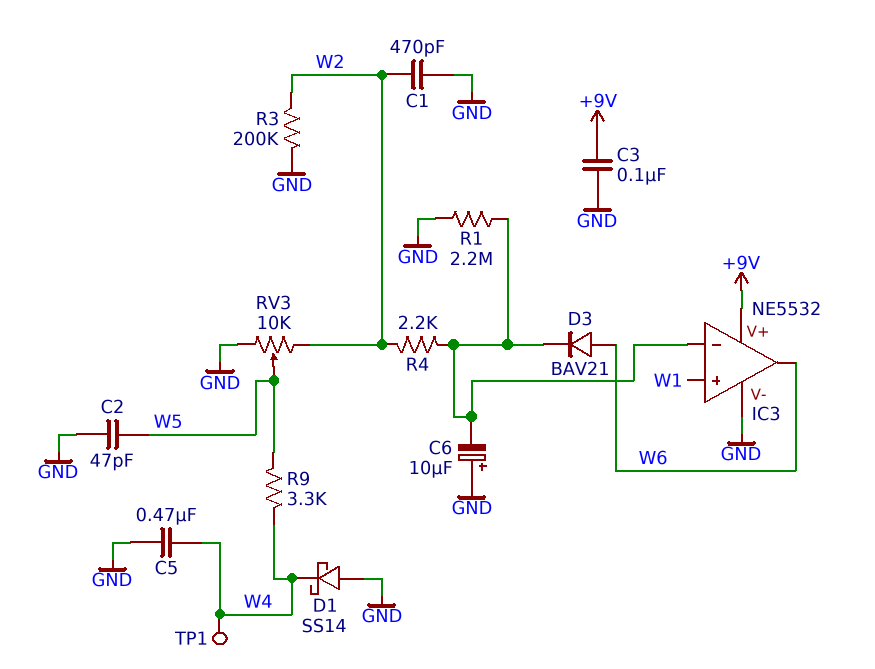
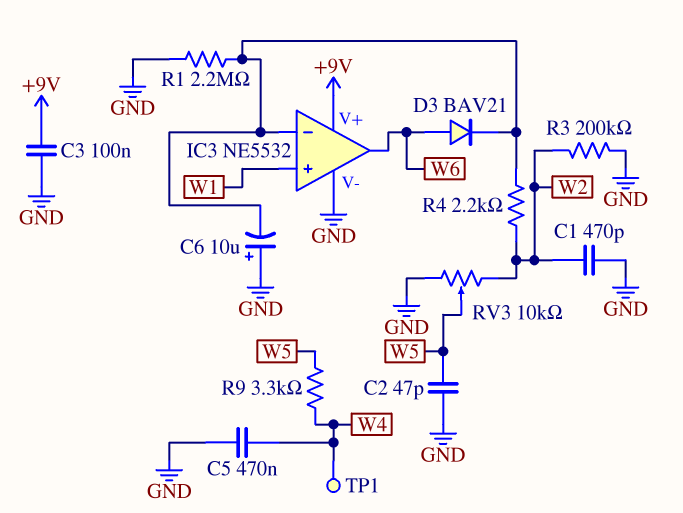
D1: schottky SS14 (A GND, K W4) -> none

